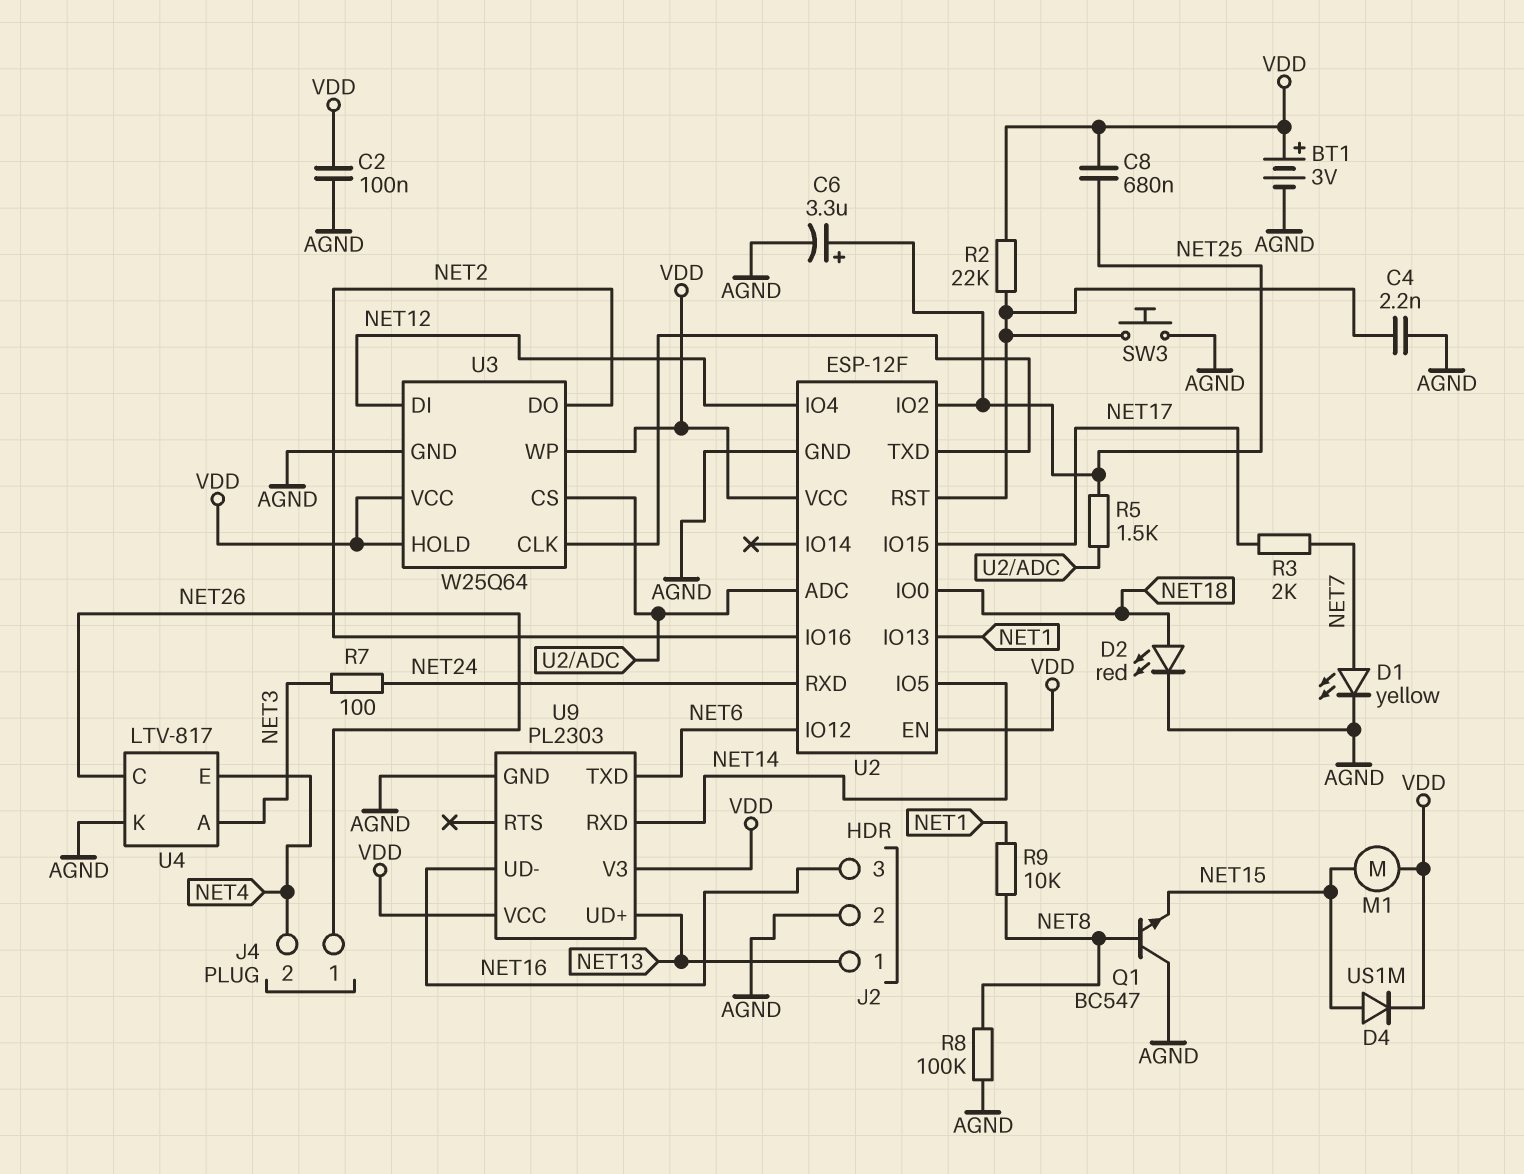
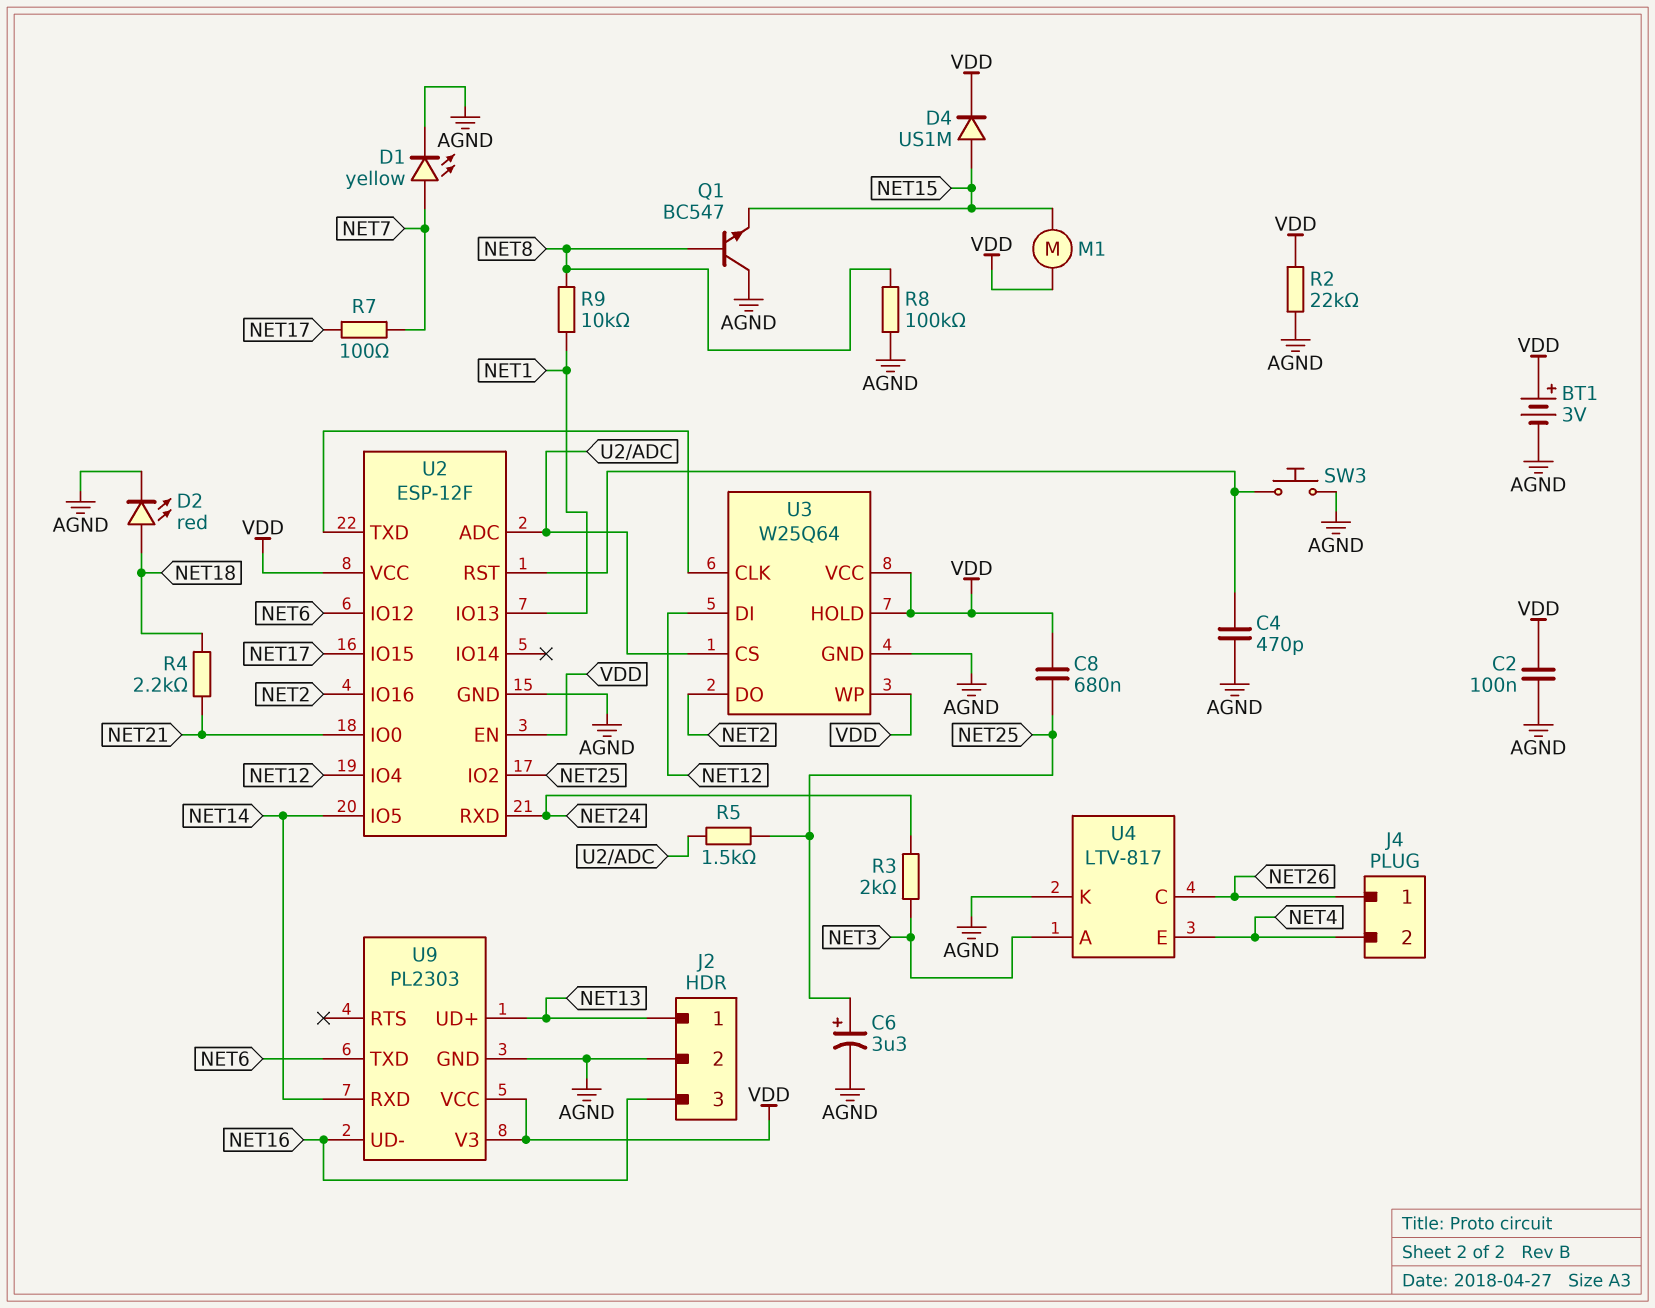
C4: 2.2nF (AGND, U2/RST) -> 470pF (AGND, U2/RST)
R2: 22k (U2/RST, VDD) -> 22k (AGND, VDD)
R3: 2k (NET7, NET17) -> 2k (NET3, NET24)
R4: none -> 2.2k (NET18, NET21)
R7: 100 (NET3, NET24) -> 100 (NET7, NET17)
U2 pin IO0: NET18 -> NET21

